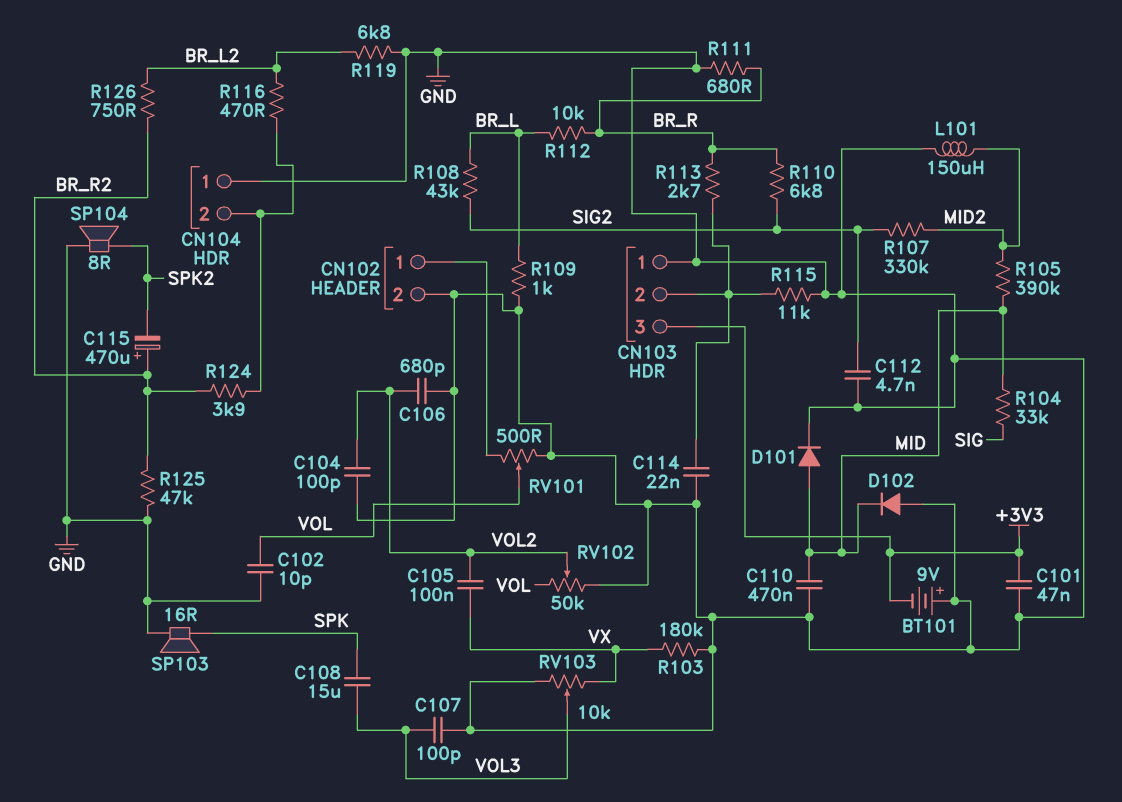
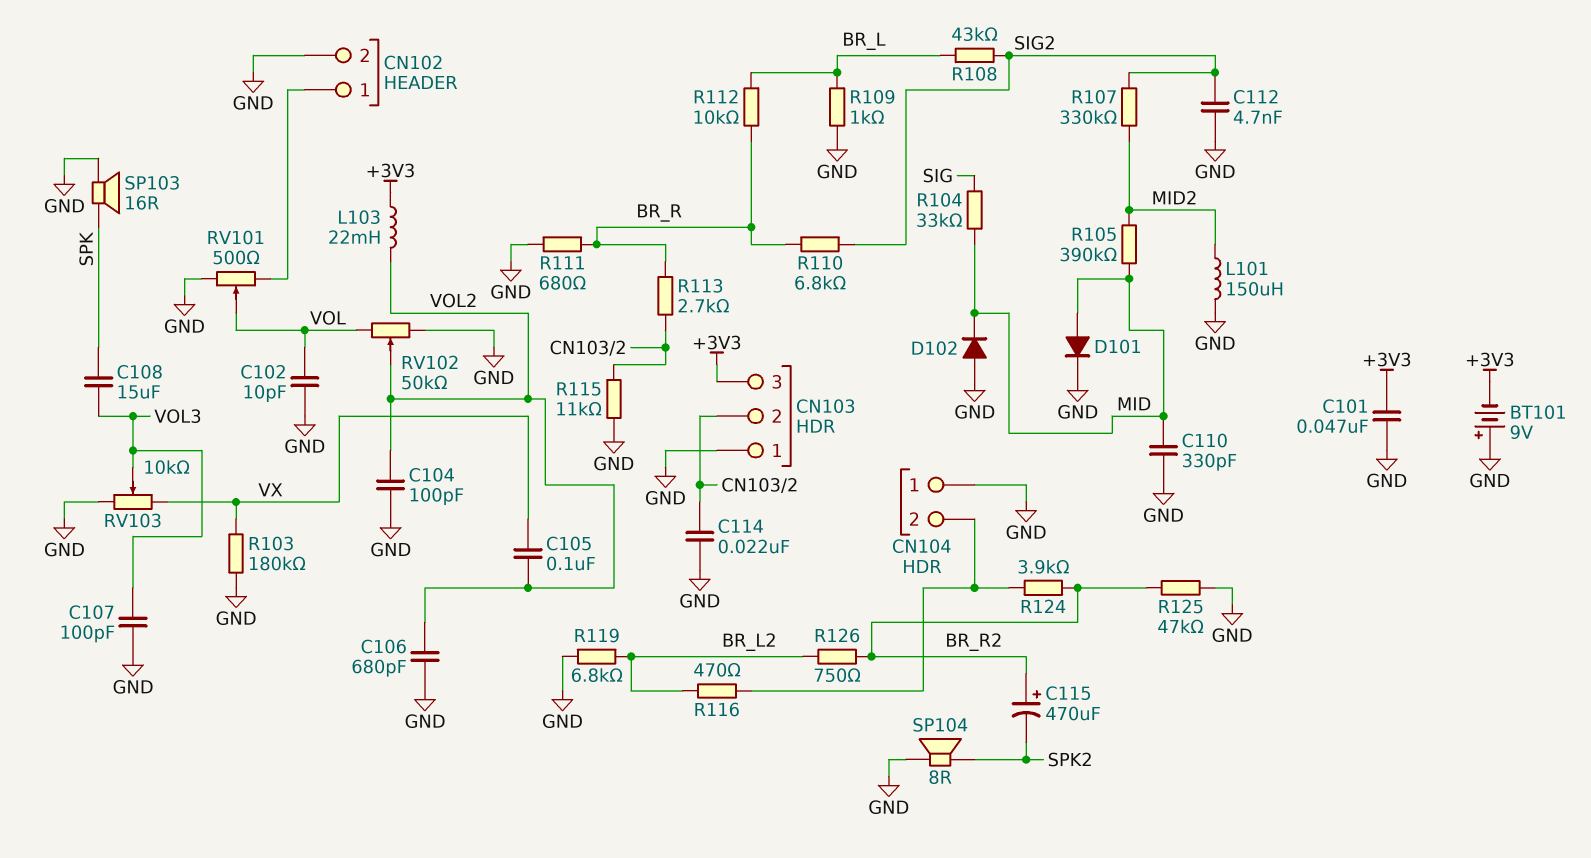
C110: 470nF (GND, MID) -> 330pF (GND, MID)
L103: none -> 22mH (+3V3, VOL2)

